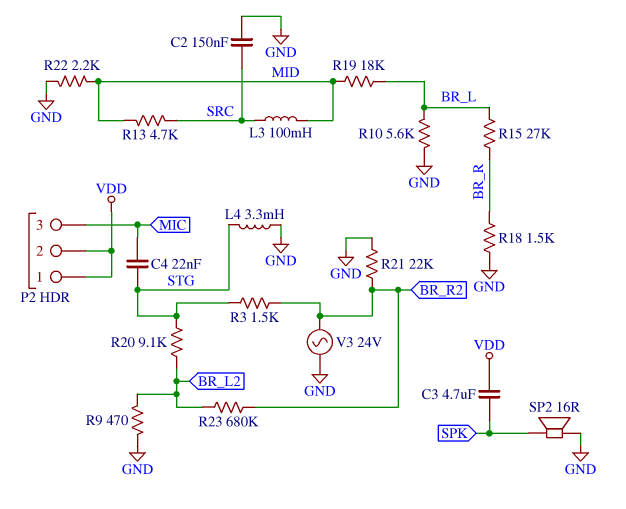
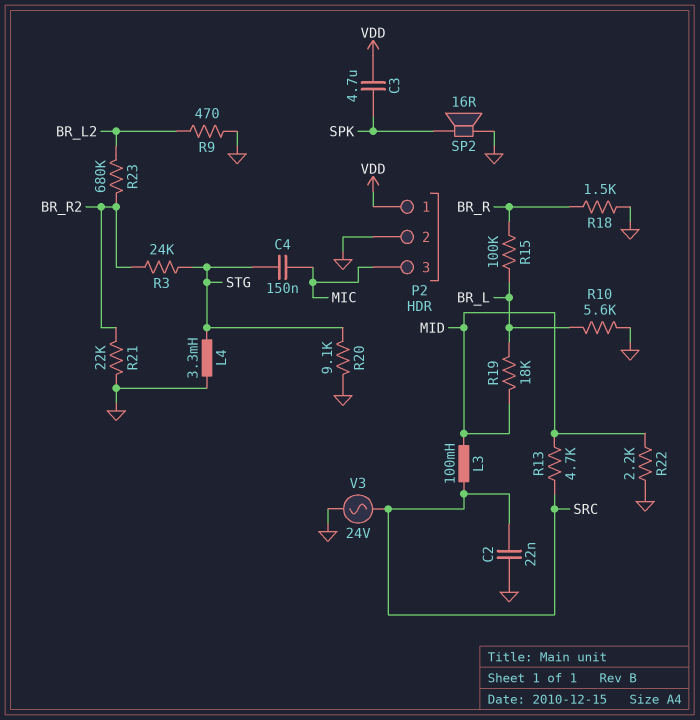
C2: 150nF (GND, SRC) -> 22nF (GND, SRC)
C4: 22nF (MIC, STG) -> 150nF (MIC, STG)
P2 pin 2: VDD -> GND
R3: 1.5k (BR_R2, STG) -> 24k (BR_R2, STG)
R15: 27k (BR_L, BR_R) -> 100k (BR_L, BR_R)
R20: 9.1k (BR_L2, STG) -> 9.1k (GND, STG)
V3: AC 24V (BR_R2, GND) -> AC 24V (GND, SRC)

